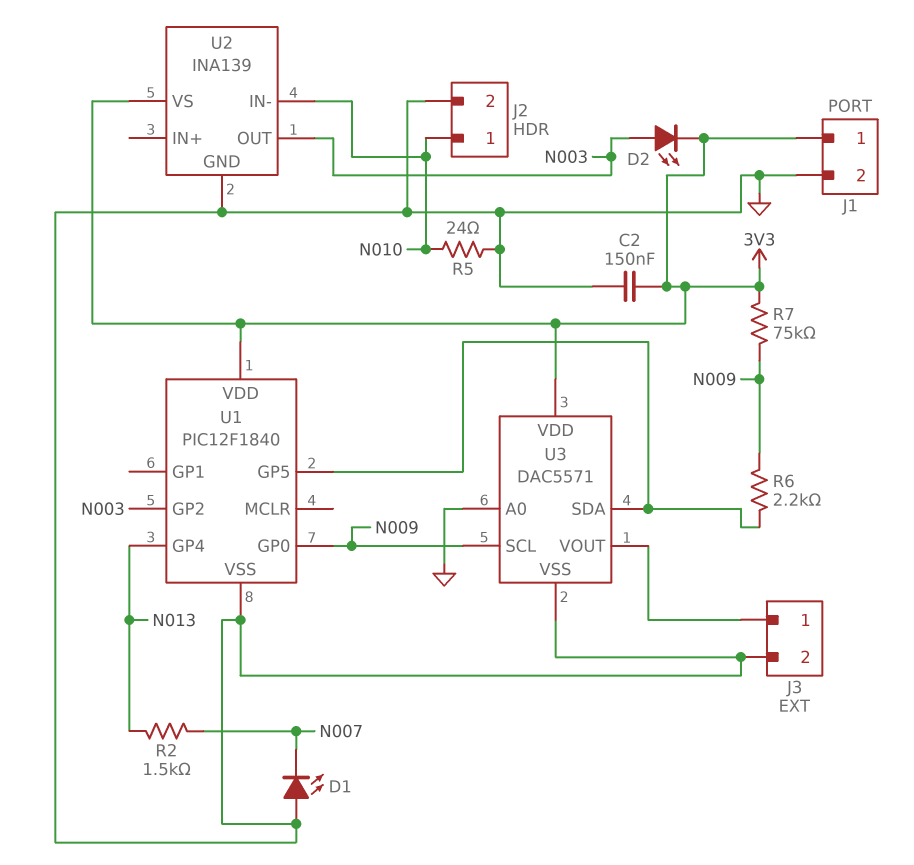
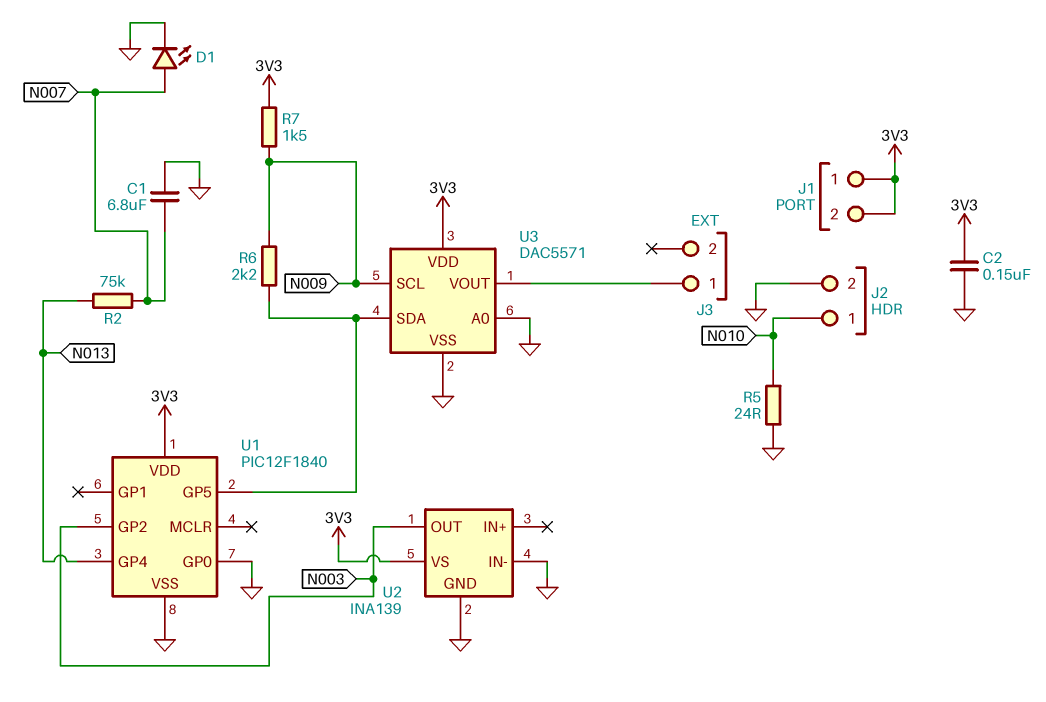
C1: none -> 6.8uF (GND, N007)
D1: LED (A GND, K N007) -> LED (A N007, K GND)
D2: LED (A N003, K 3V3) -> none
J1 pin 2: GND -> 3V3
J3 pin 2: GND -> none
R2: 1.5k (N007, N013) -> 75k (N007, N013)
R7: 75k (3V3, N009) -> 1.5k (3V3, N009)
U1 pin GP0: N009 -> GND
U2 pin IN-: N010 -> GND

